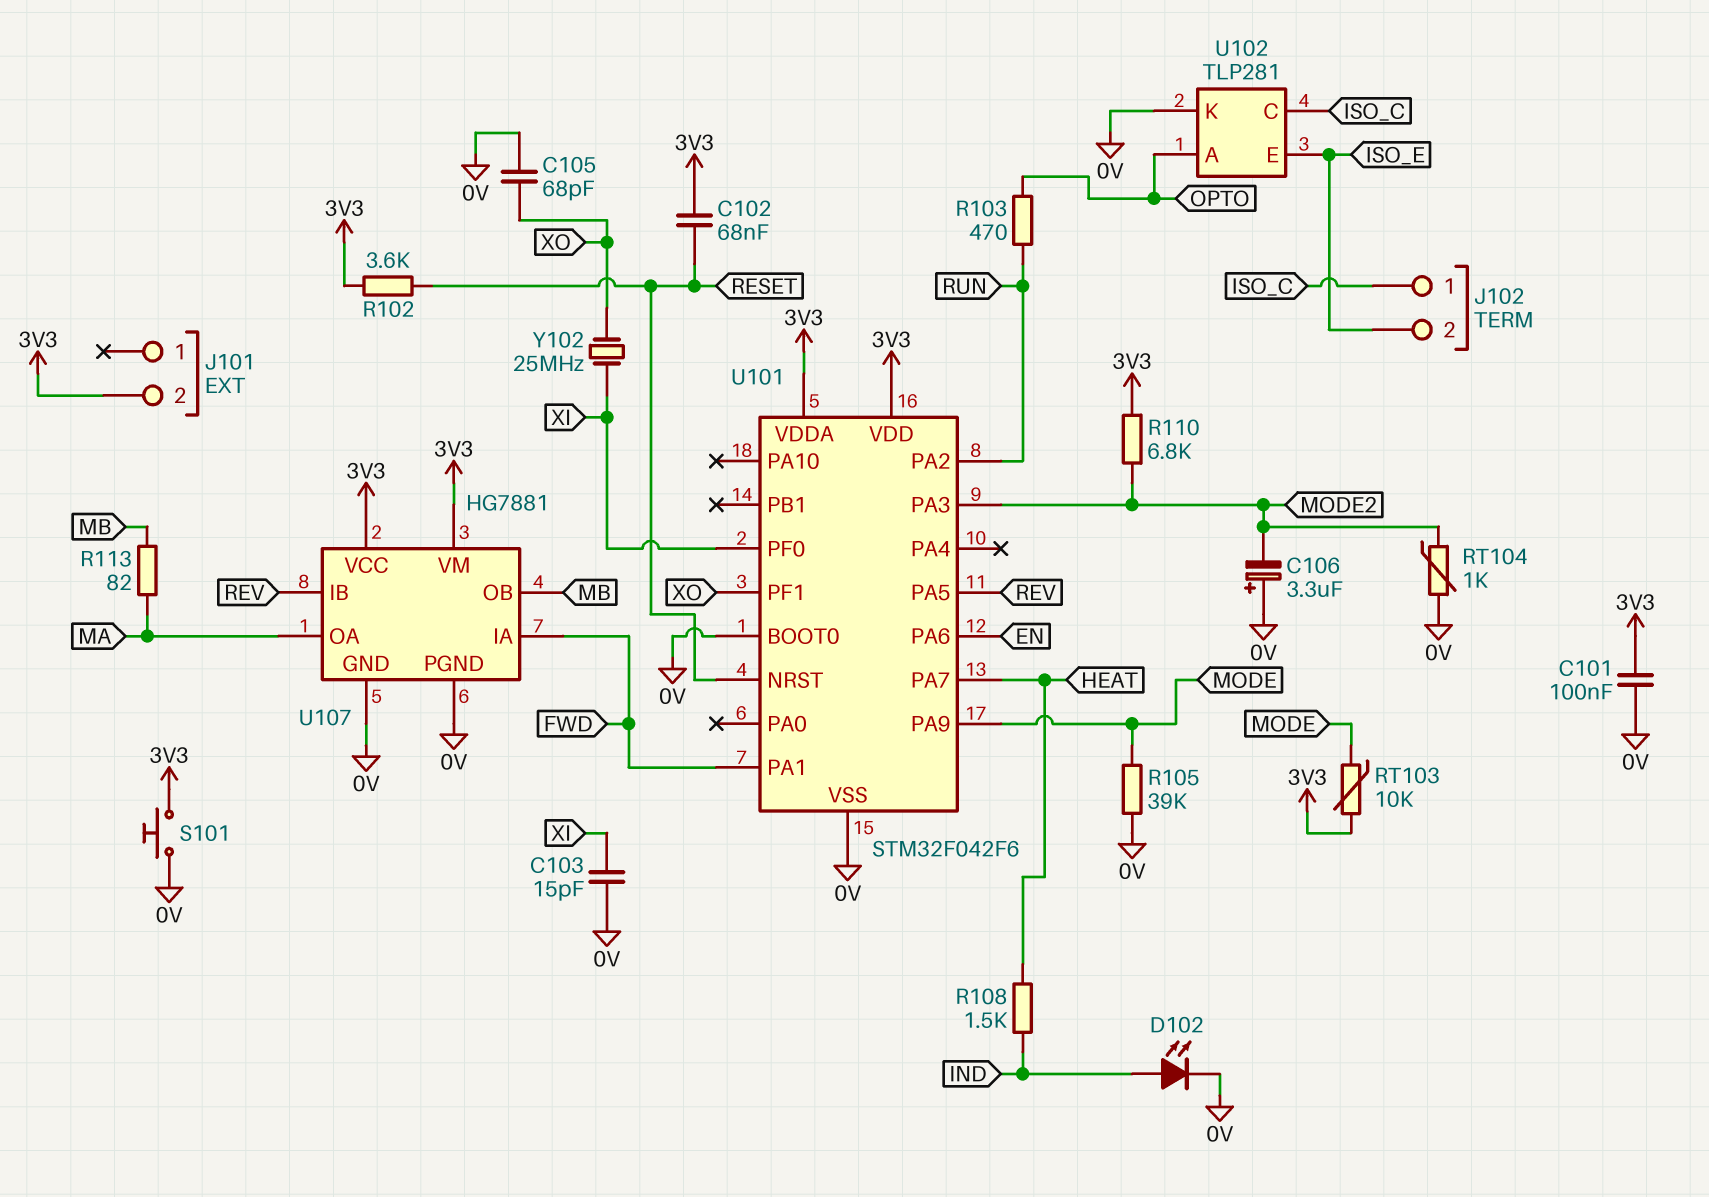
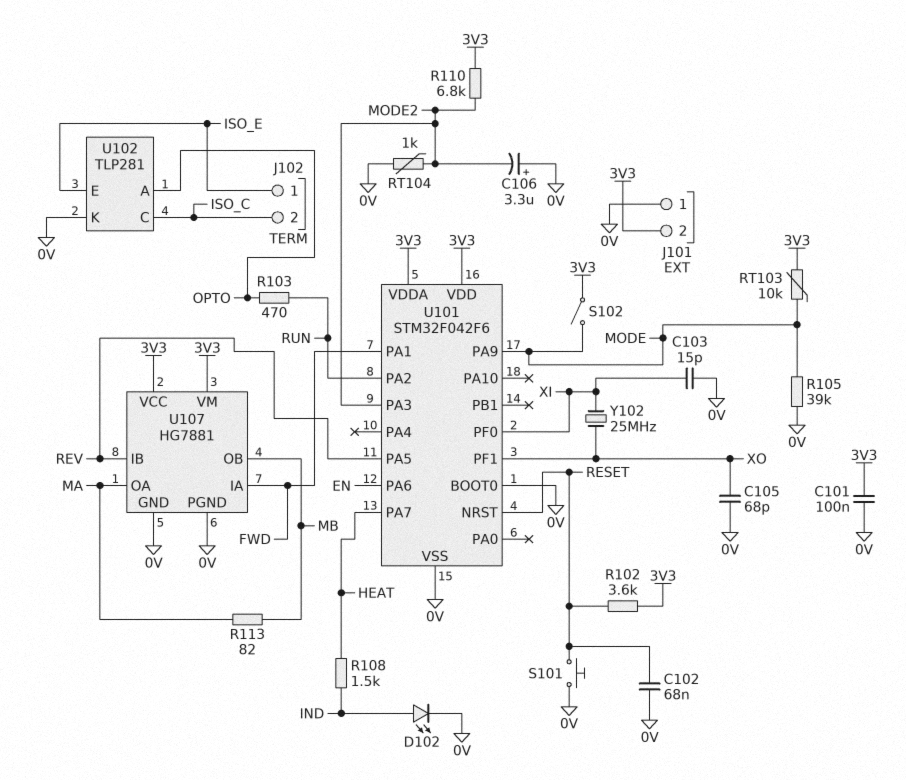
C102: 68nF (3V3, RESET) -> 68nF (0V, RESET)
J101 pin 1: none -> 0V
J102 pin 1: ISO_C -> ISO_E
J102 pin 2: ISO_E -> ISO_C
S101: button (0V, 3V3) -> button (0V, RESET)
S102: none -> switch (3V3, MODE)

